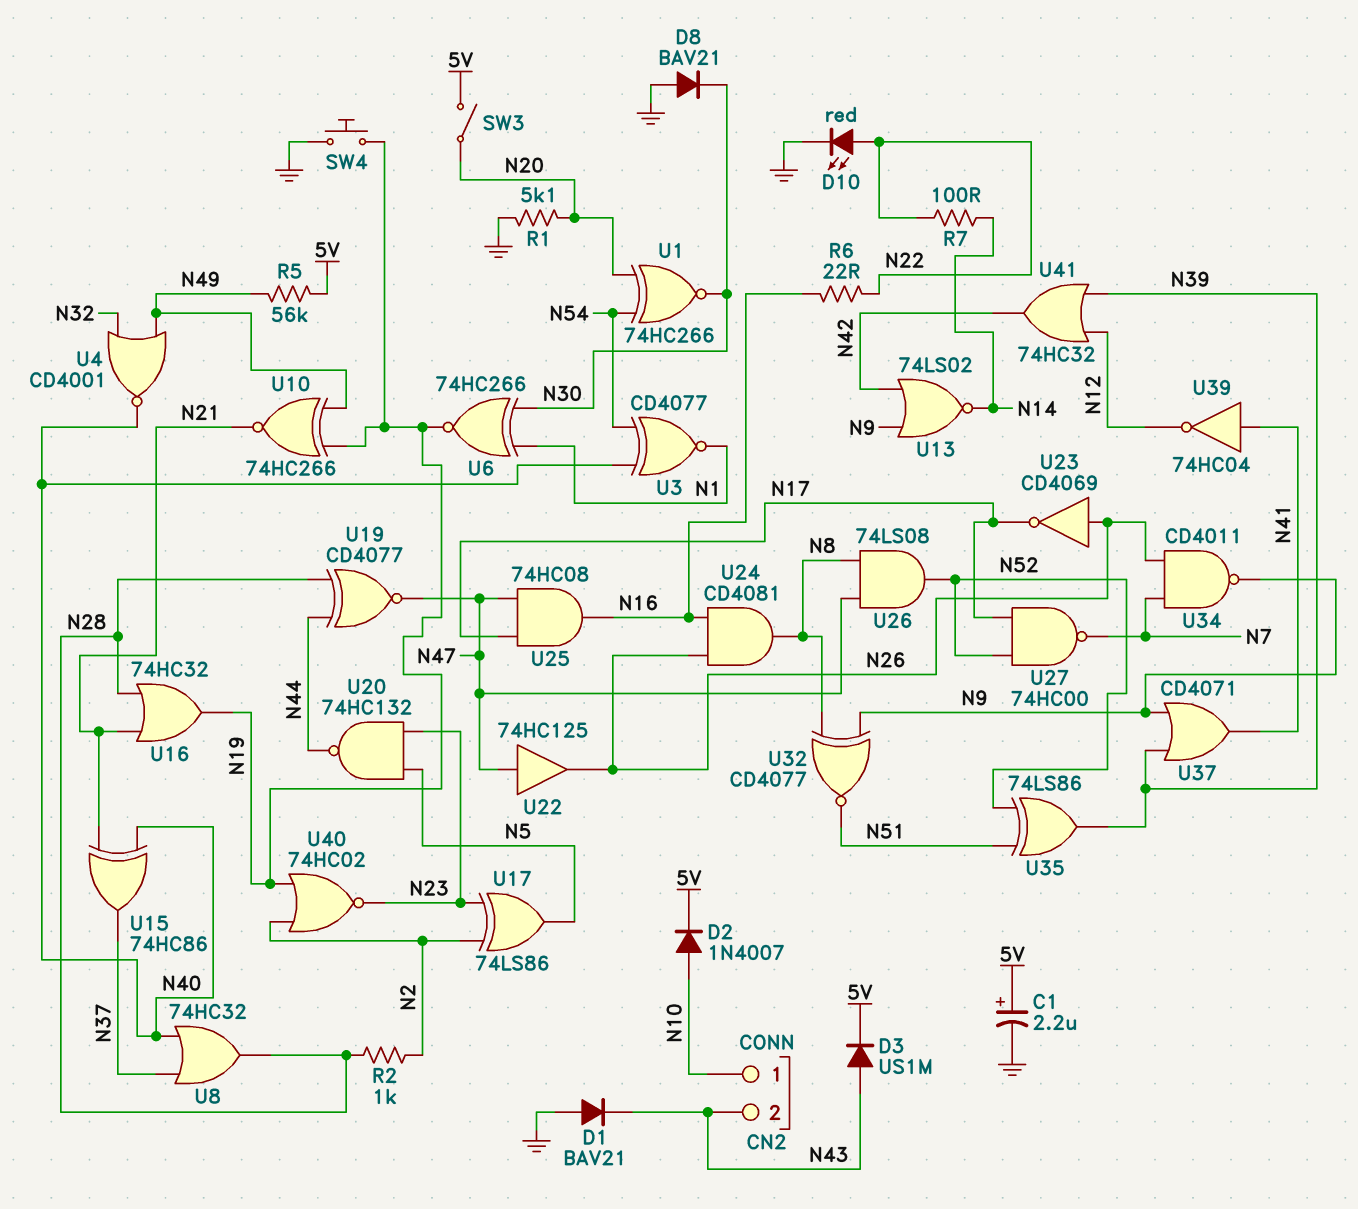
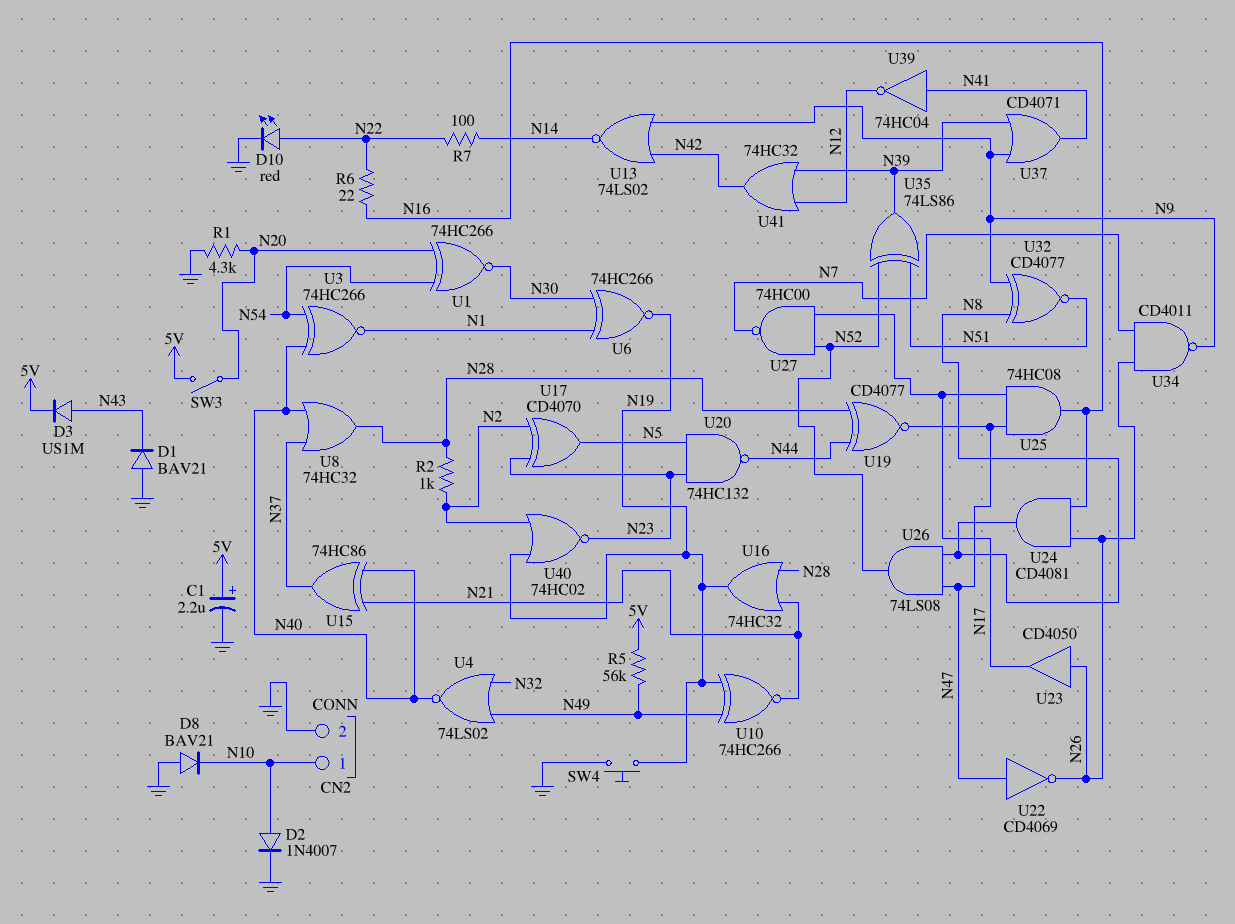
CN2 pin 2: N43 -> GND
D2: diode 1N4007 (A N10, K 5V) -> diode 1N4007 (A N10, K GND)
D8: diode BAV21 (A GND, K N30) -> diode BAV21 (A GND, K N10)
R1: 5.1k (GND, N20) -> 4.3k (GND, N20)
U3: XNOR CD4077 (in N40, in N54, out N1) -> XNOR 74HC266 (in N40, in N54, out N1)
U4: NOR CD4001 (in N32, in N49, out N40) -> NOR 74LS02 (in N32, in N49, out N40)
U17: XOR 74LS86 (in N2, in N23, out N5) -> XOR CD4070 (in N2, in N23, out N5)
U22: buffer 74HC125 (in N47, out N26) -> NOT CD4069 (in N47, out N26)
U23: NOT CD4069 (in N26, out N17) -> buffer CD4050 (in N26, out N17)

